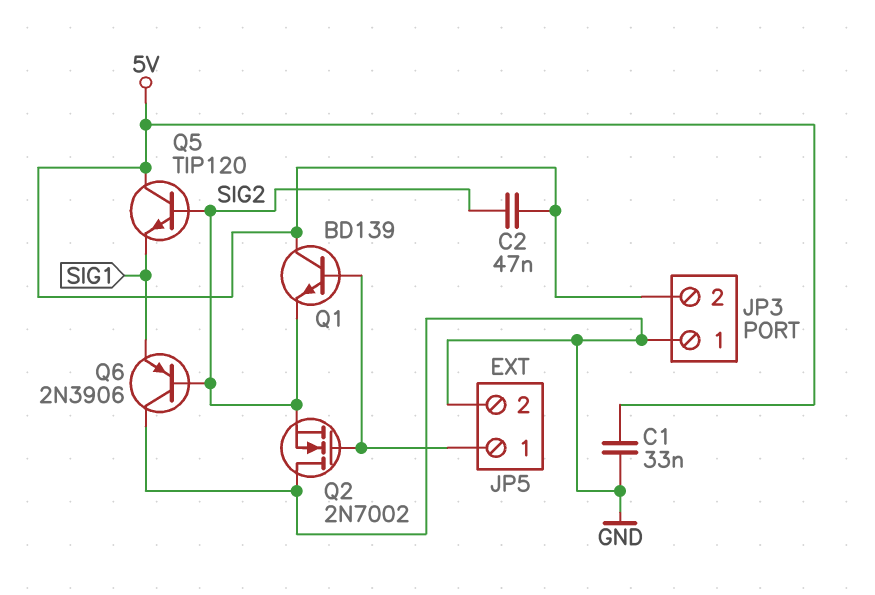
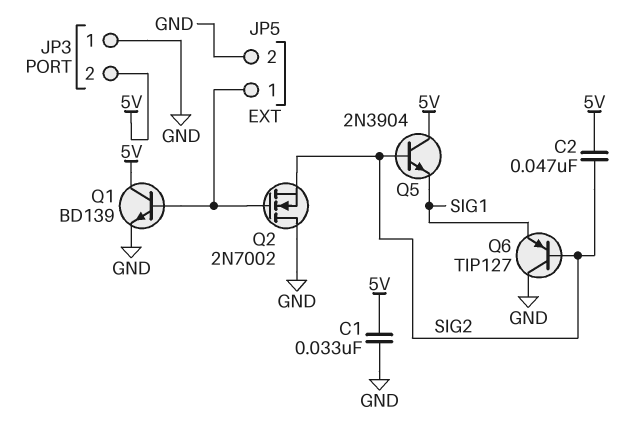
Q1: NPN BD139 (B JP5/1, C 5V, E SIG2) -> NPN BD139 (B JP5/1, C 5V, E GND)
Q5: NPN TIP120 (B SIG2, C 5V, E SIG1) -> NPN 2N3904 (B SIG2, C 5V, E SIG1)
Q6: PNP 2N3906 (B SIG2, C GND, E SIG1) -> PNP TIP127 (B SIG2, C GND, E SIG1)

